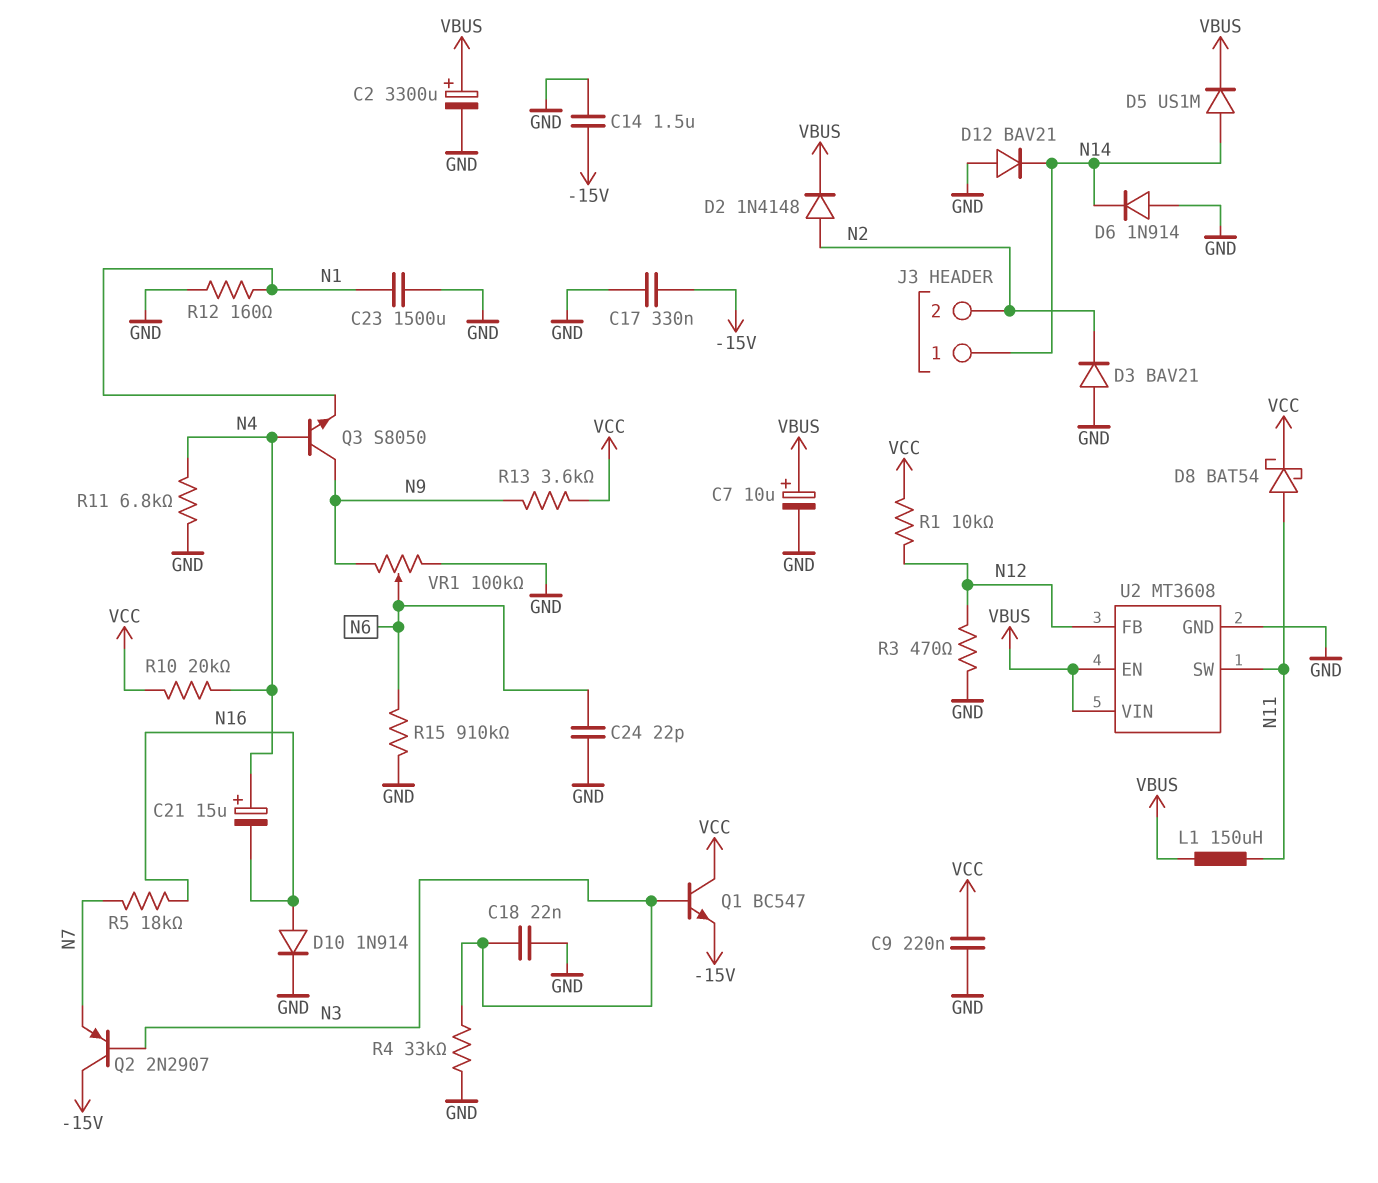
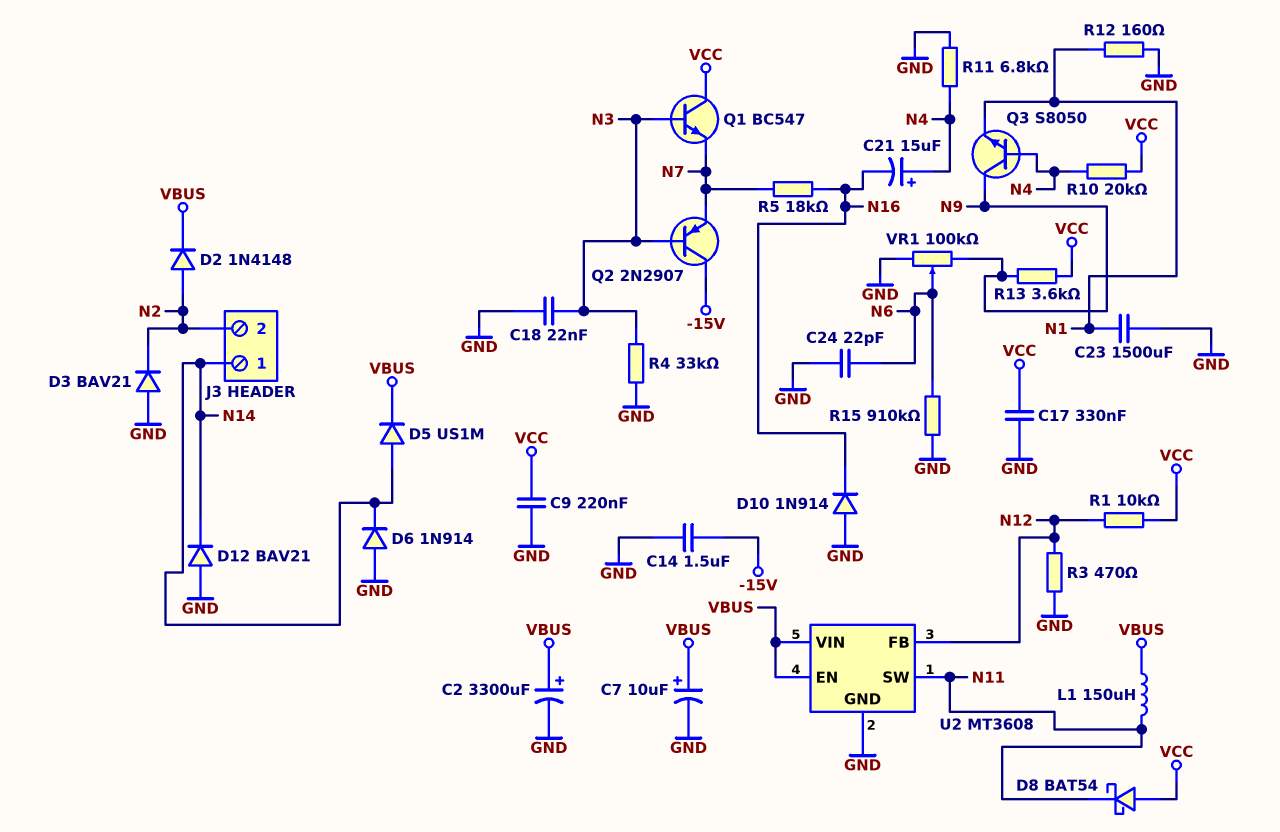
C17: 330nF (-15V, GND) -> 330nF (GND, VCC)
D8: schottky BAT54 (A N11, K VCC) -> schottky BAT54 (A VCC, K N11)
D10: diode 1N914 (A N16, K GND) -> diode 1N914 (A GND, K N16)
Q1: NPN BC547 (B N3, C VCC, E -15V) -> NPN BC547 (B N3, C VCC, E N7)

